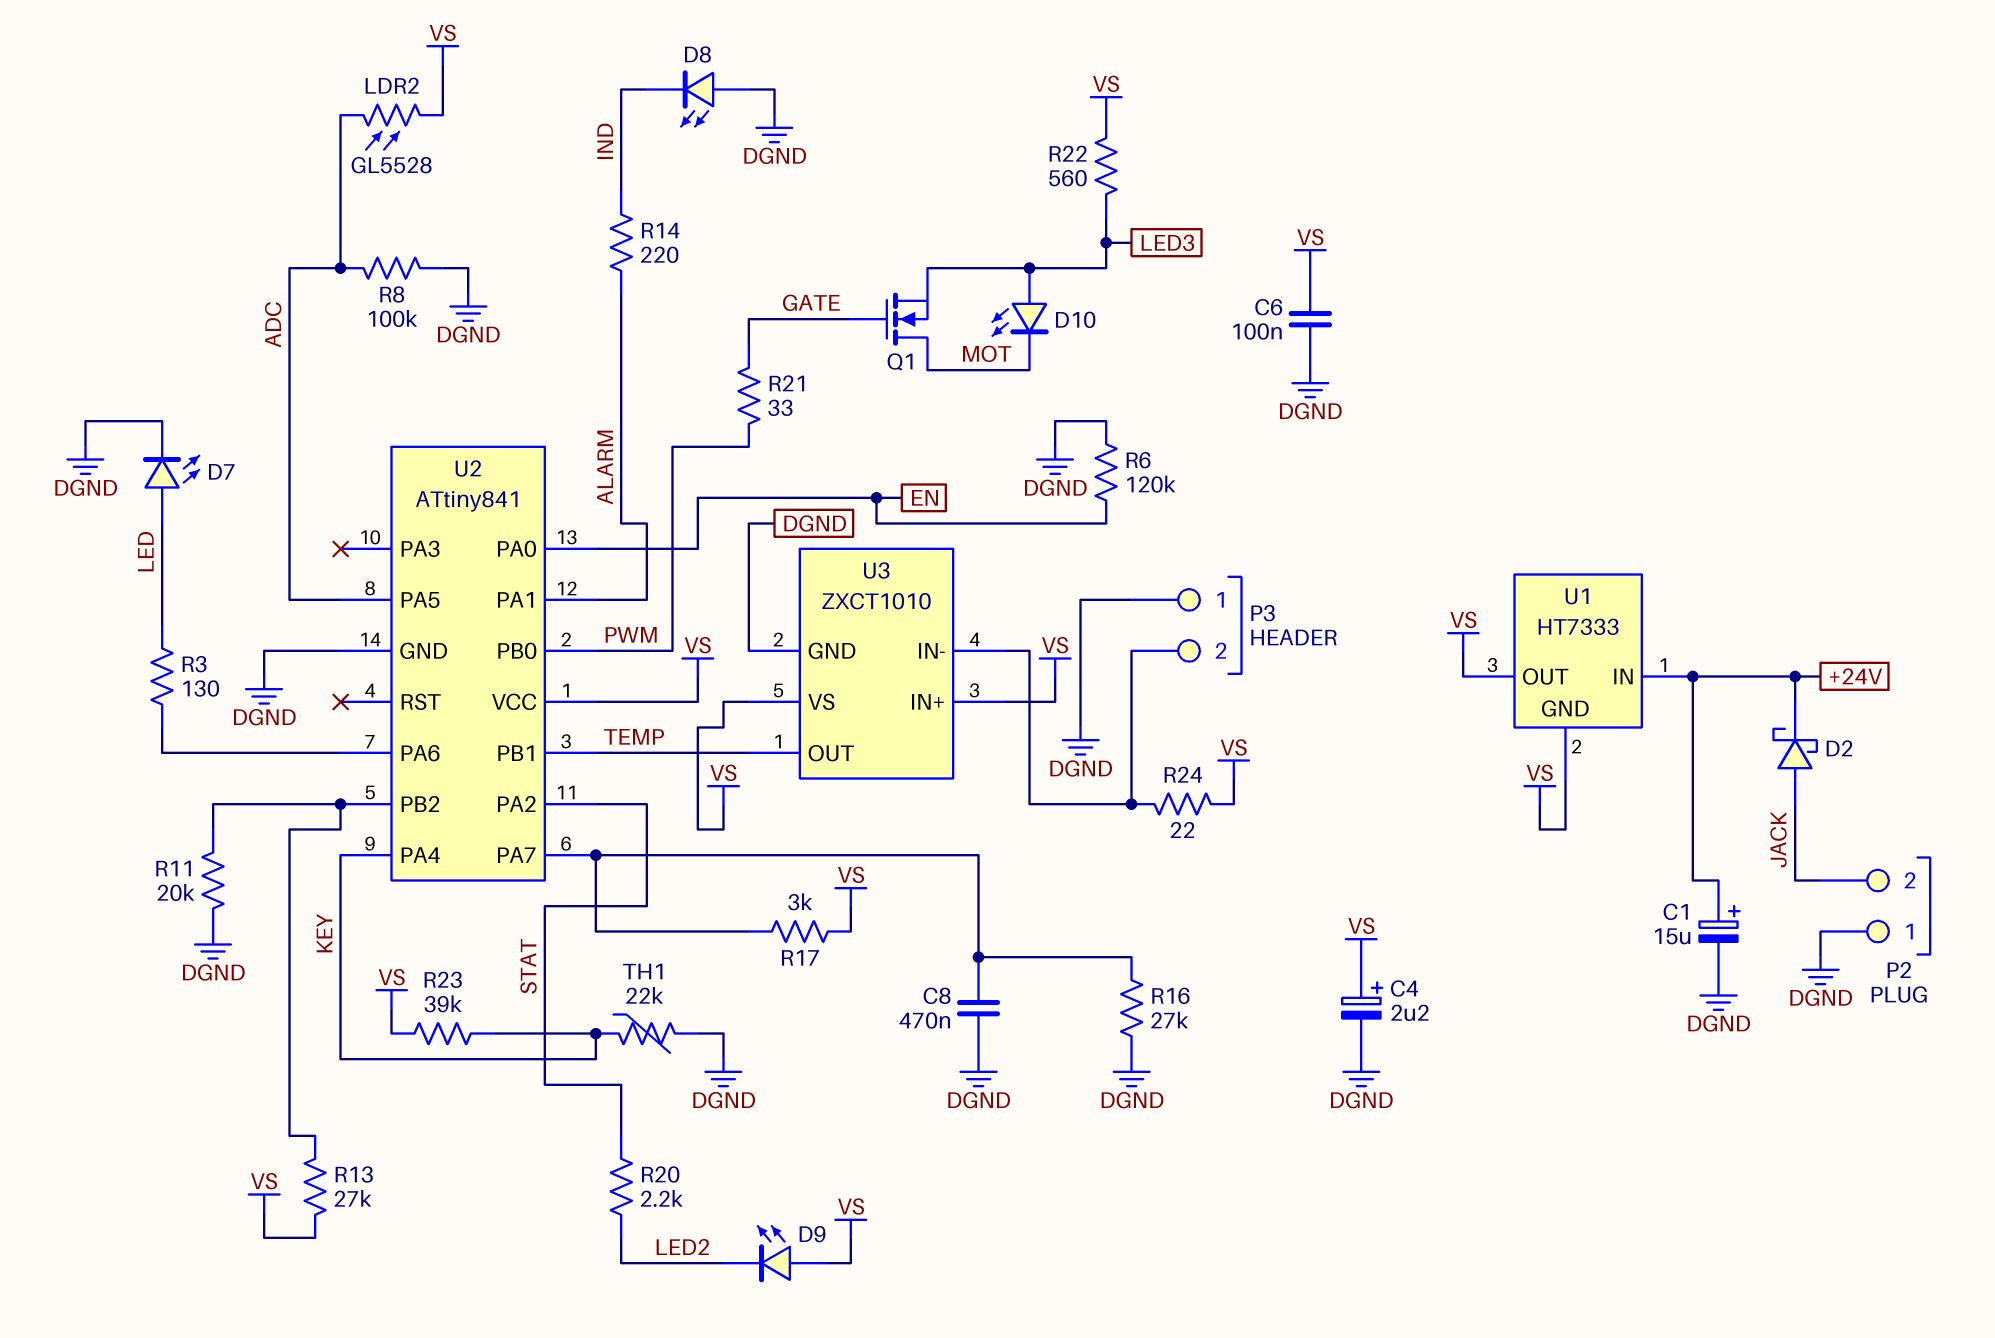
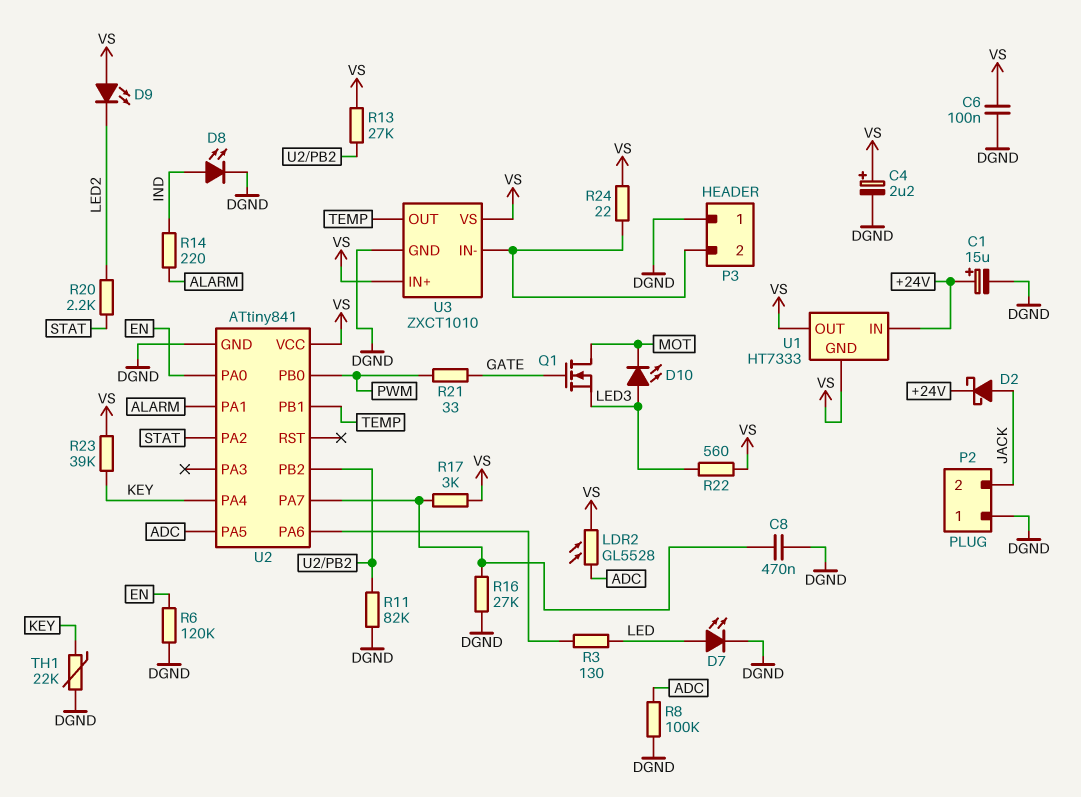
D8: LED (A DGND, K IND) -> LED (A IND, K DGND)
R11: 20k (DGND, U2/PB2) -> 82k (DGND, U2/PB2)

